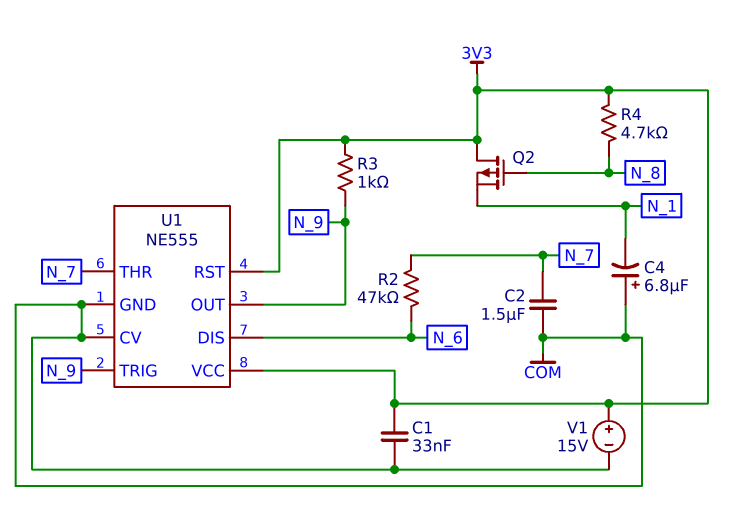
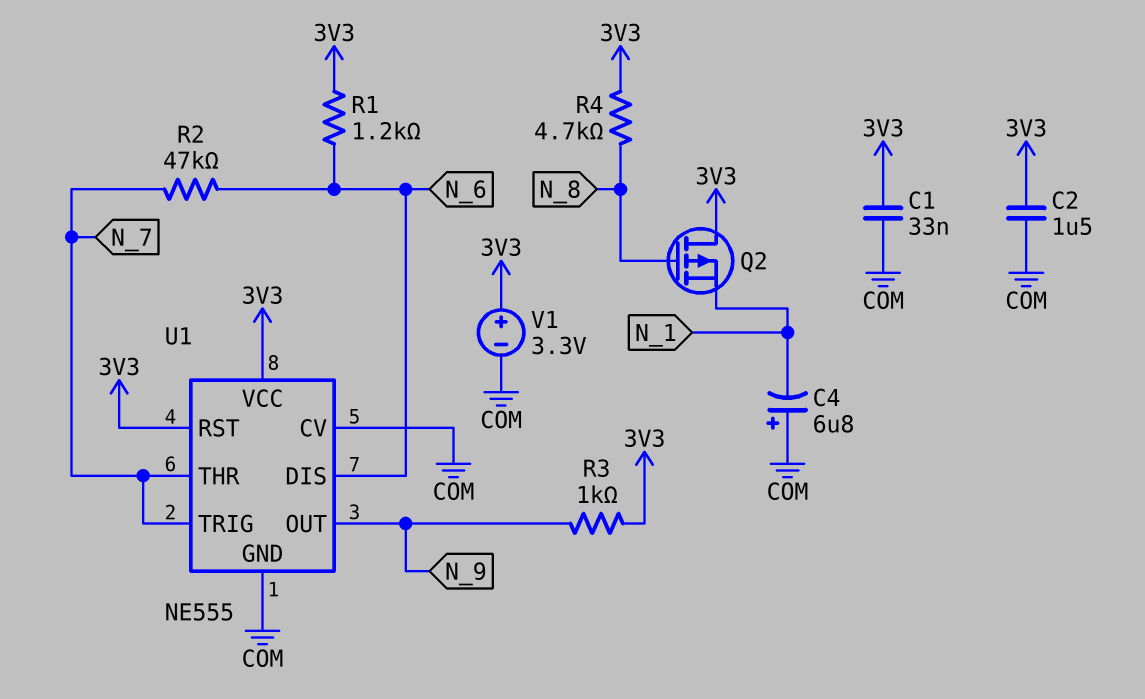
C2: 1.5uF (COM, N_7) -> 1.5uF (3V3, COM)
R1: none -> 1.2k (3V3, N_6)
U1 pin TRIG: N_9 -> N_7
V1: 15V (plus 3V3, minus COM) -> 3.3V (plus 3V3, minus COM)

